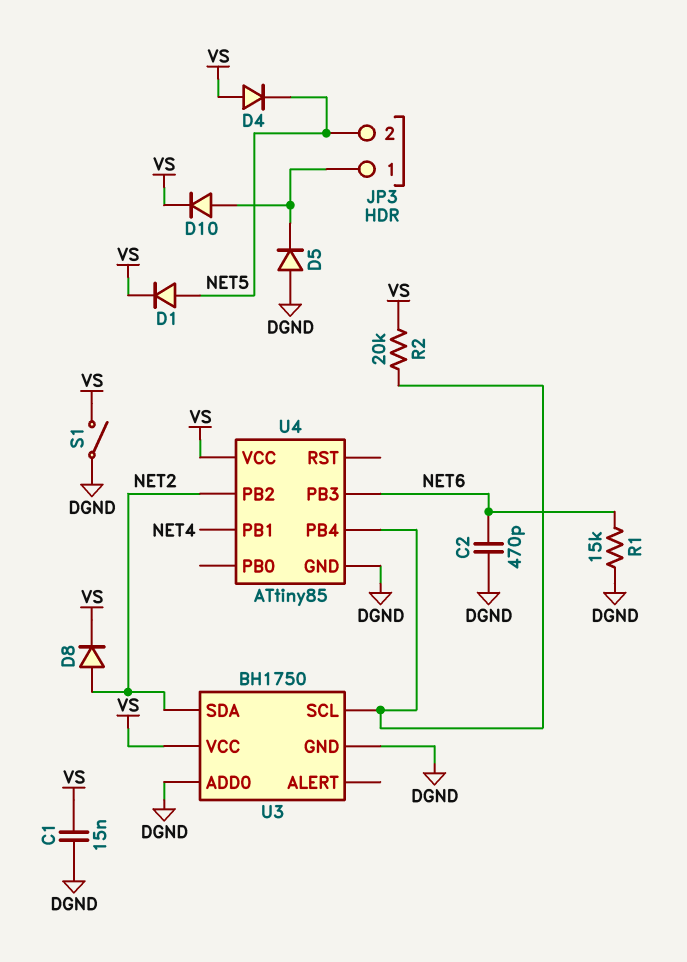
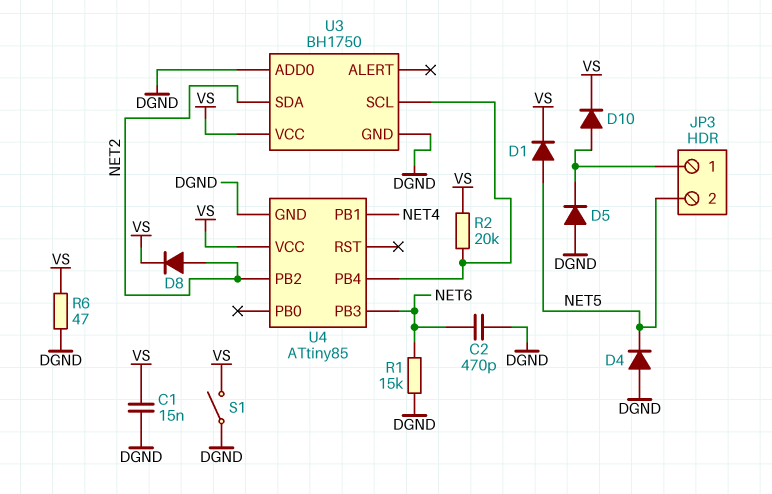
D4: diode (A VS, K NET5) -> diode (A DGND, K NET5)
R6: none -> 47 (DGND, VS)

